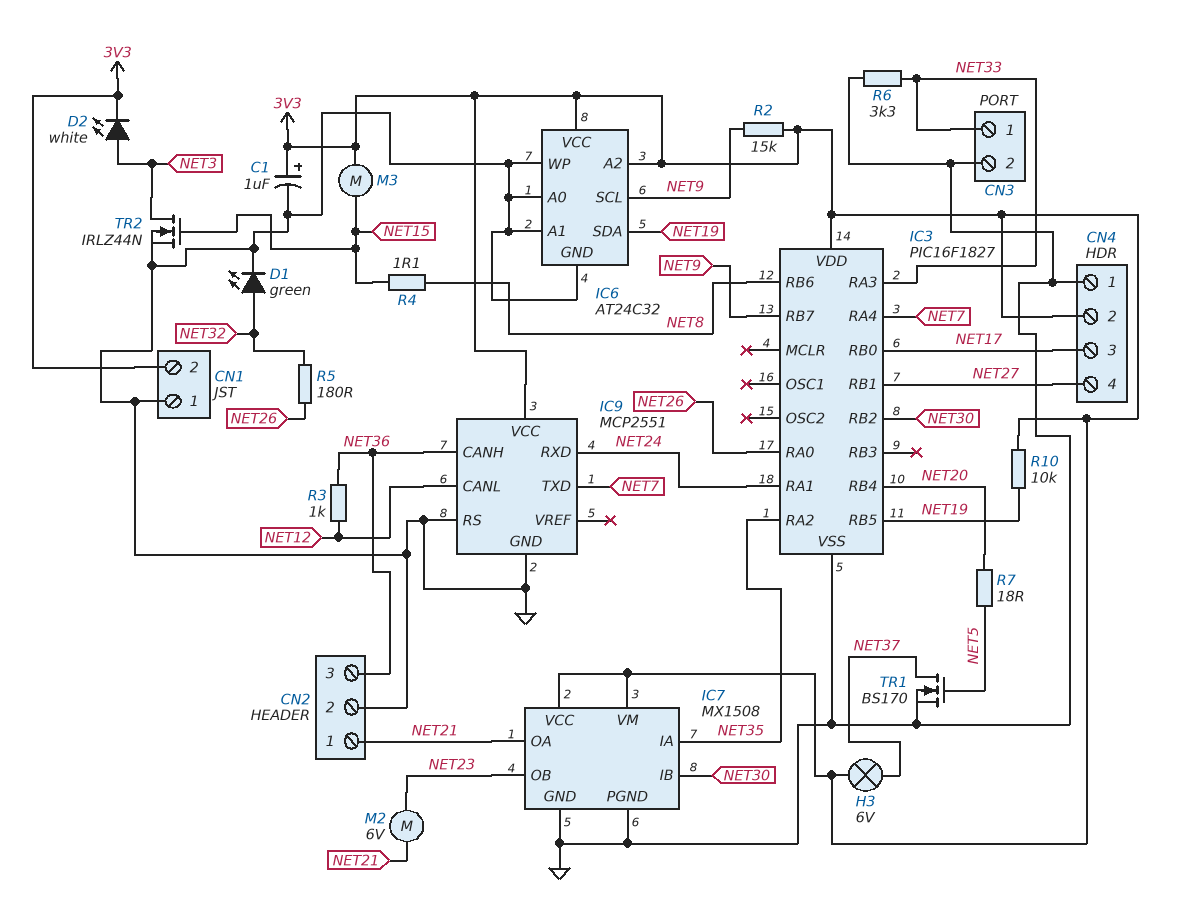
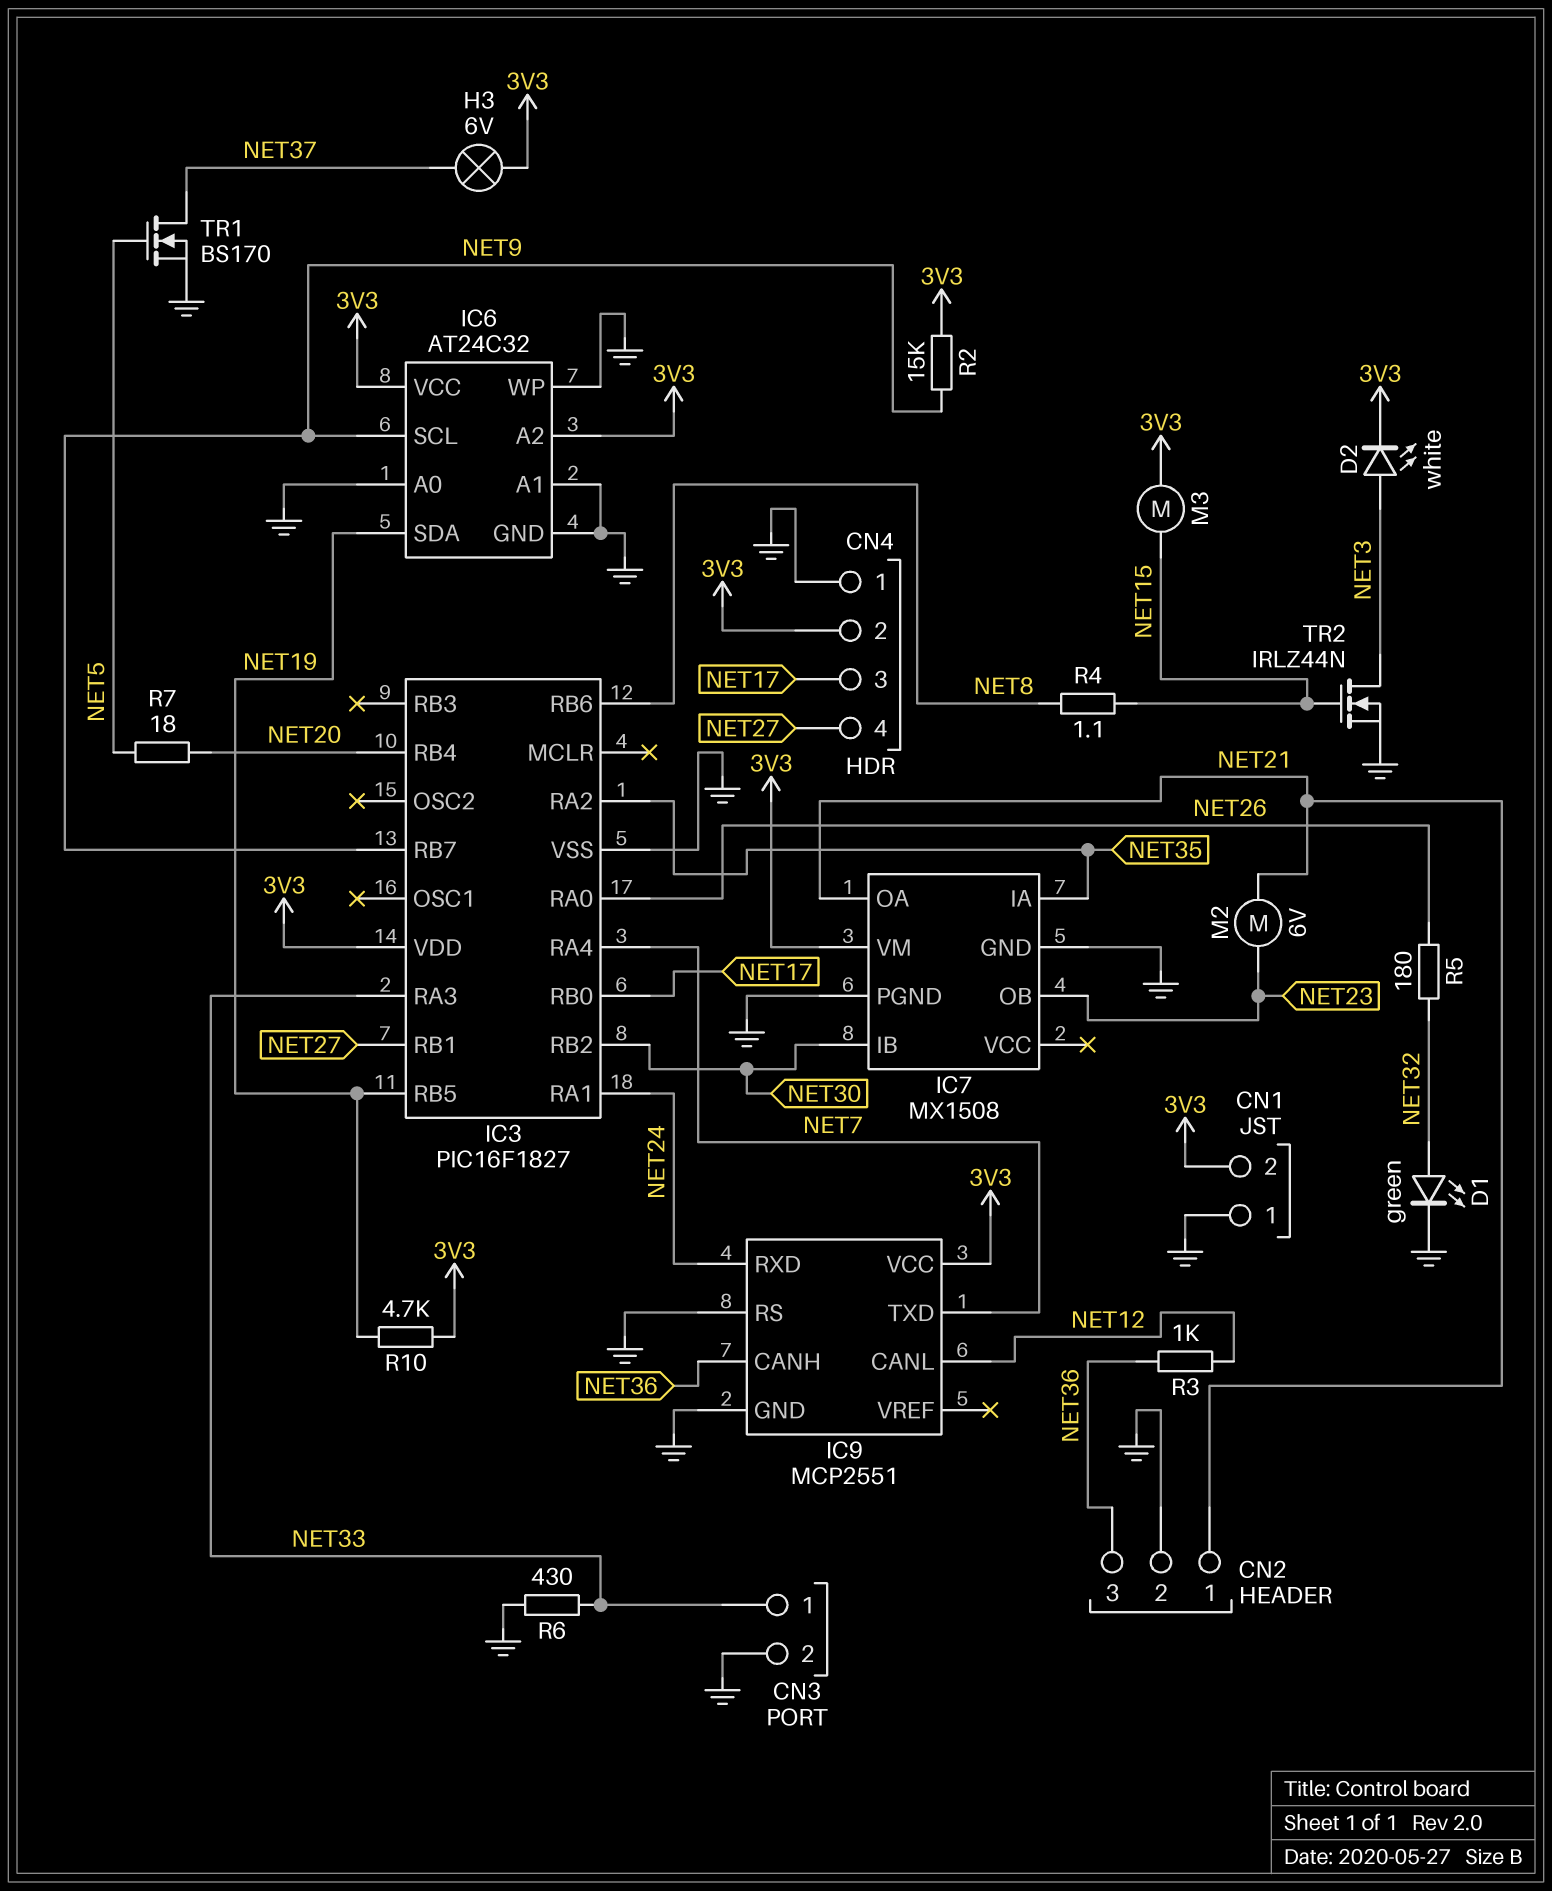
C1: 1uF (plus 3V3, minus GND) -> none
IC7 pin VCC: 3V3 -> none
R6: 3.3k (GND, NET33) -> 430 (GND, NET33)
R10: 10k (3V3, NET19) -> 4.7k (3V3, NET19)

